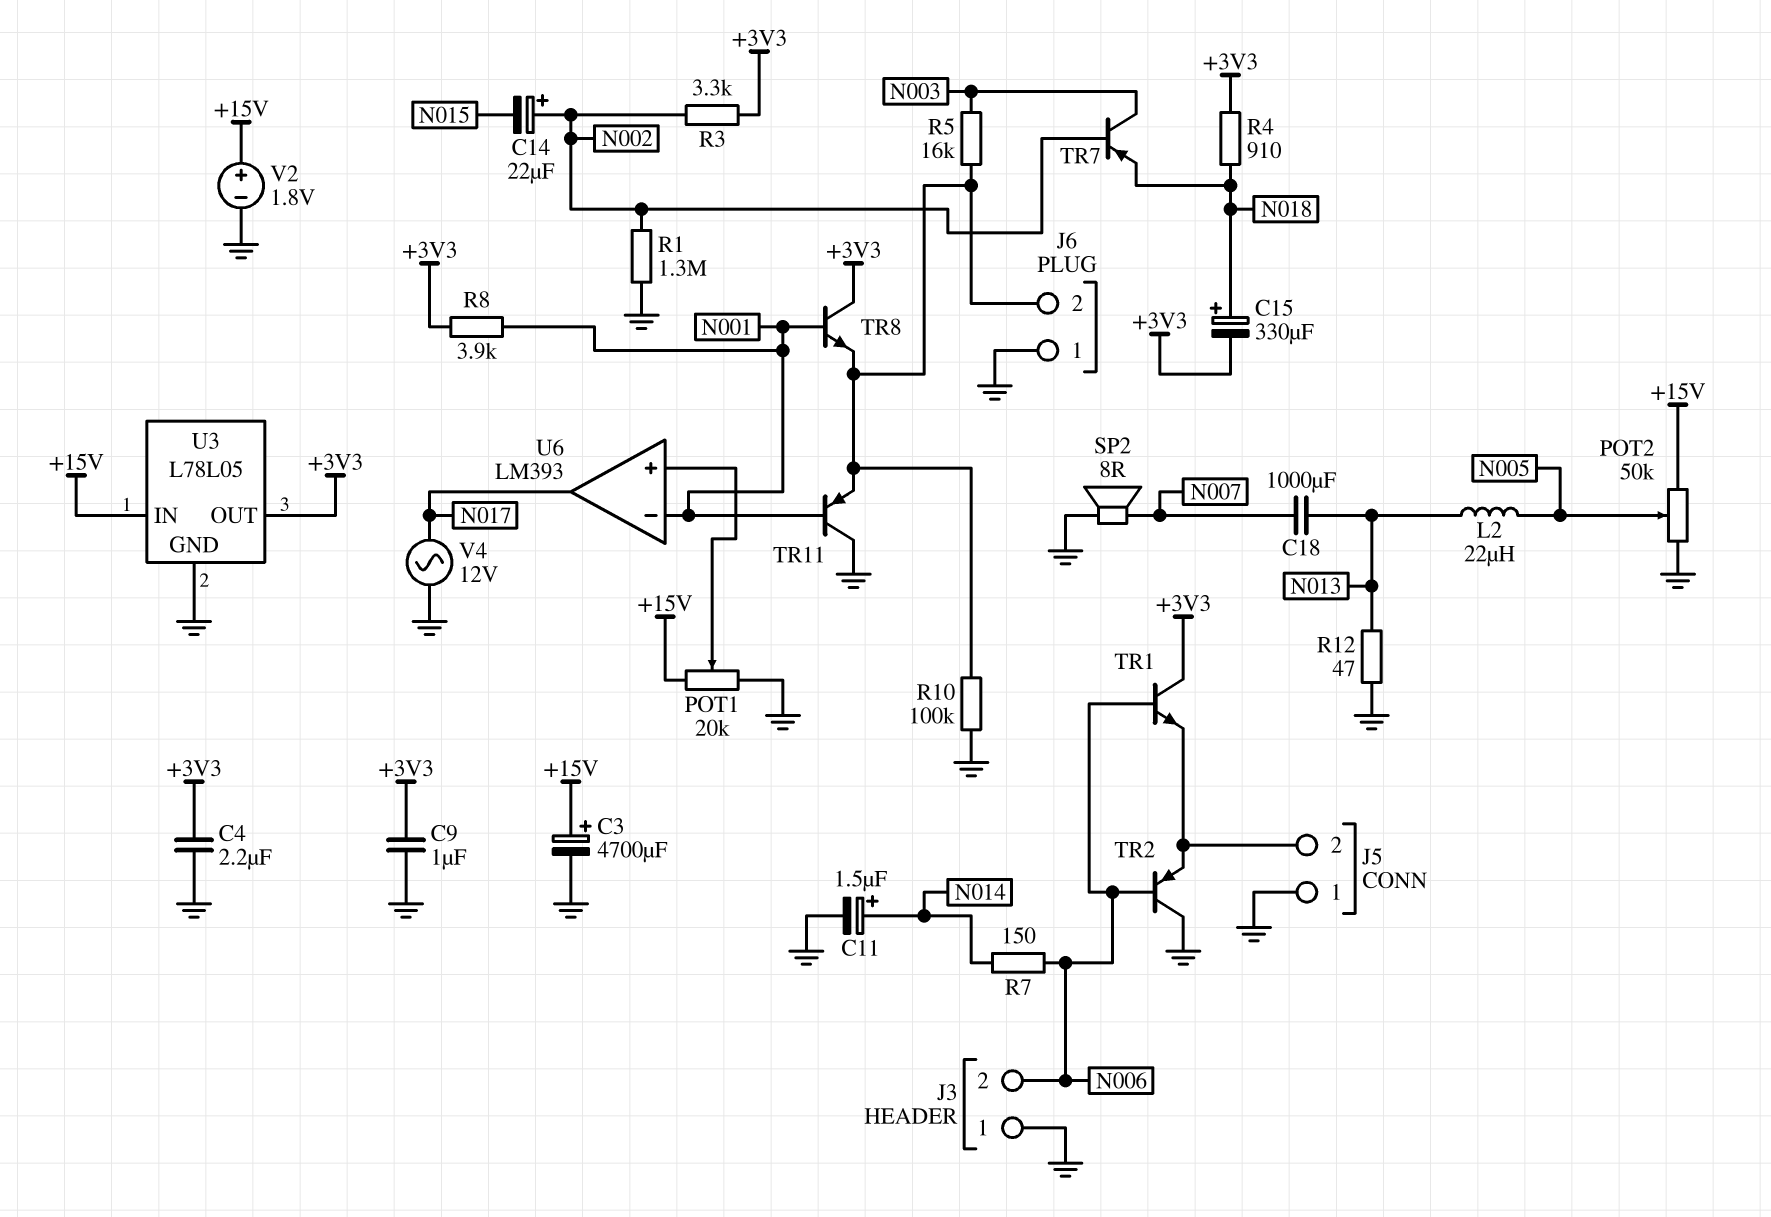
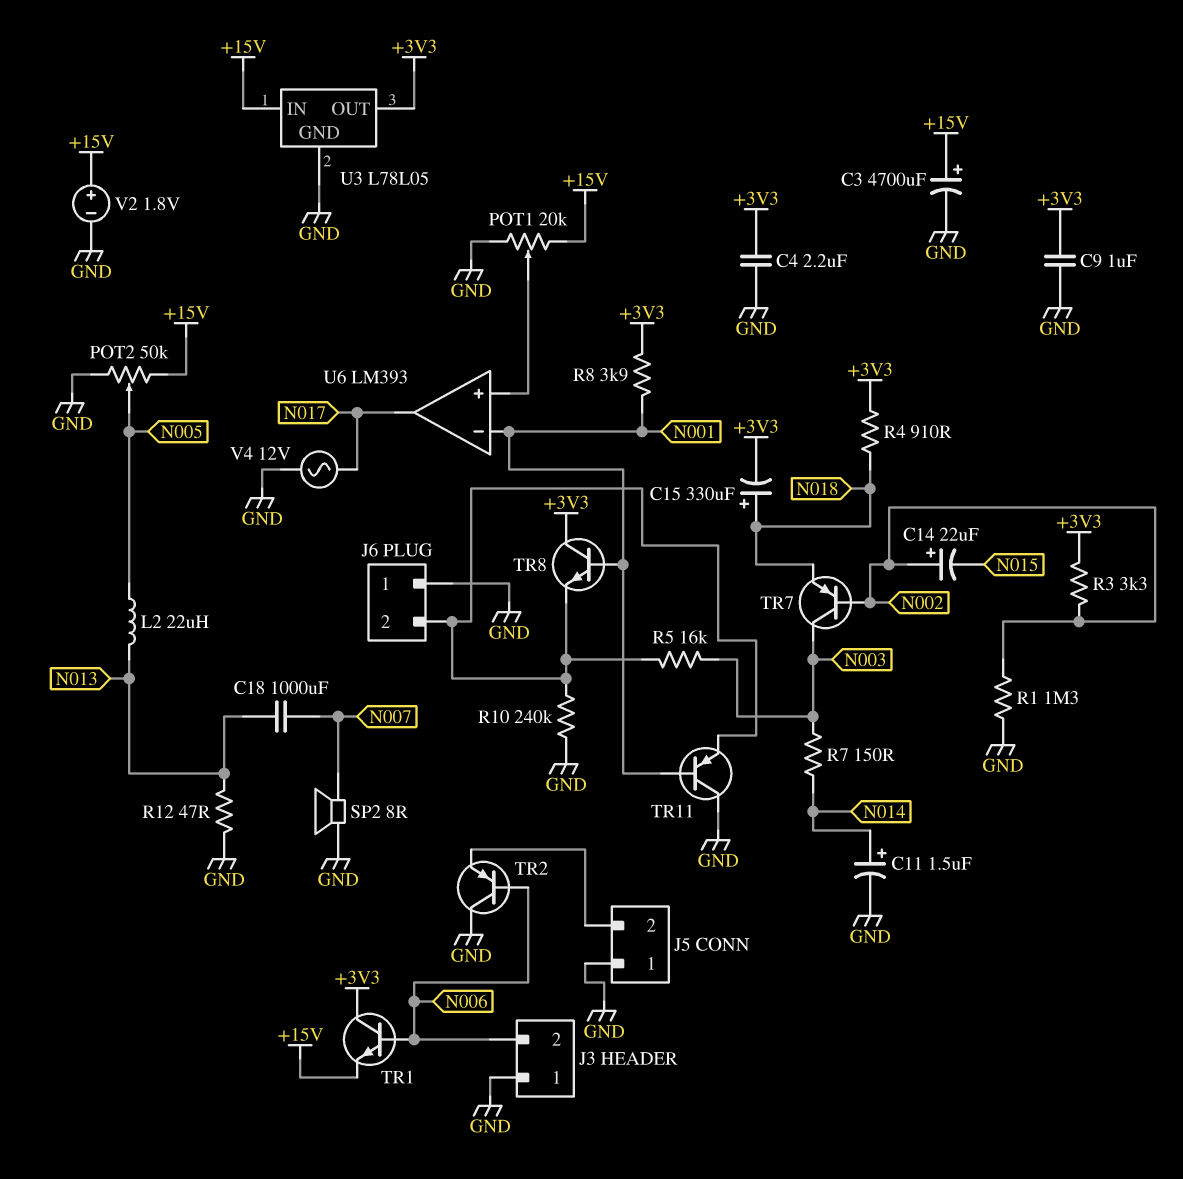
R7: 150 (N006, N014) -> 150 (N003, N014)
R10: 100k (GND, J6/2) -> 240k (GND, J6/2)
TR1: NPN (B N006, C +3V3, E J5/2) -> NPN (B N006, C +3V3, E +15V)

